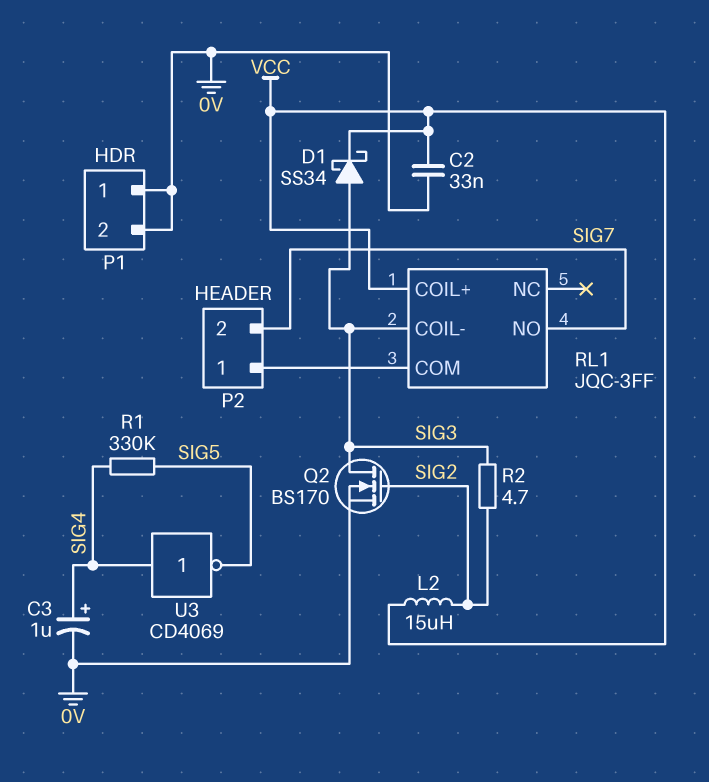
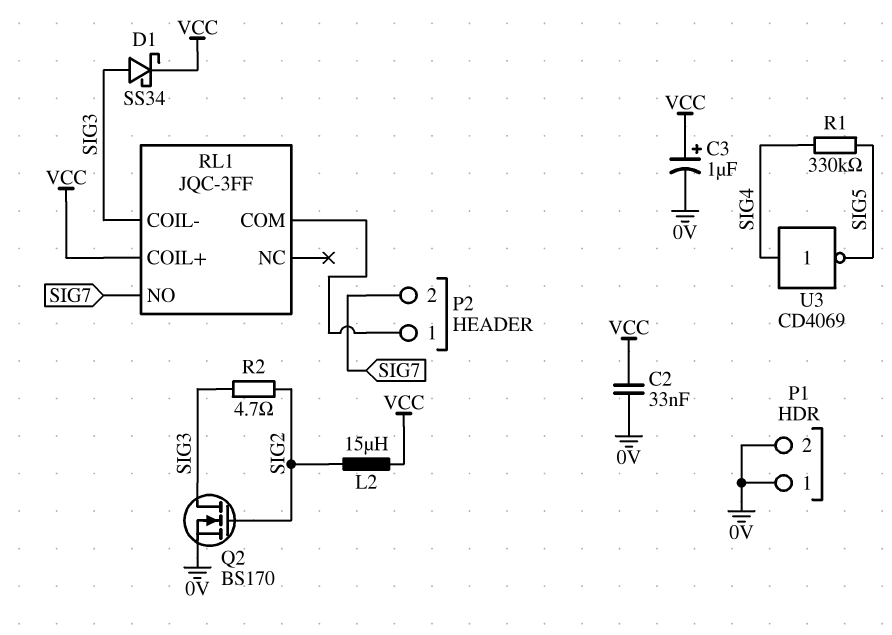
C3: 1uF (plus SIG4, minus 0V) -> 1uF (plus VCC, minus 0V)

